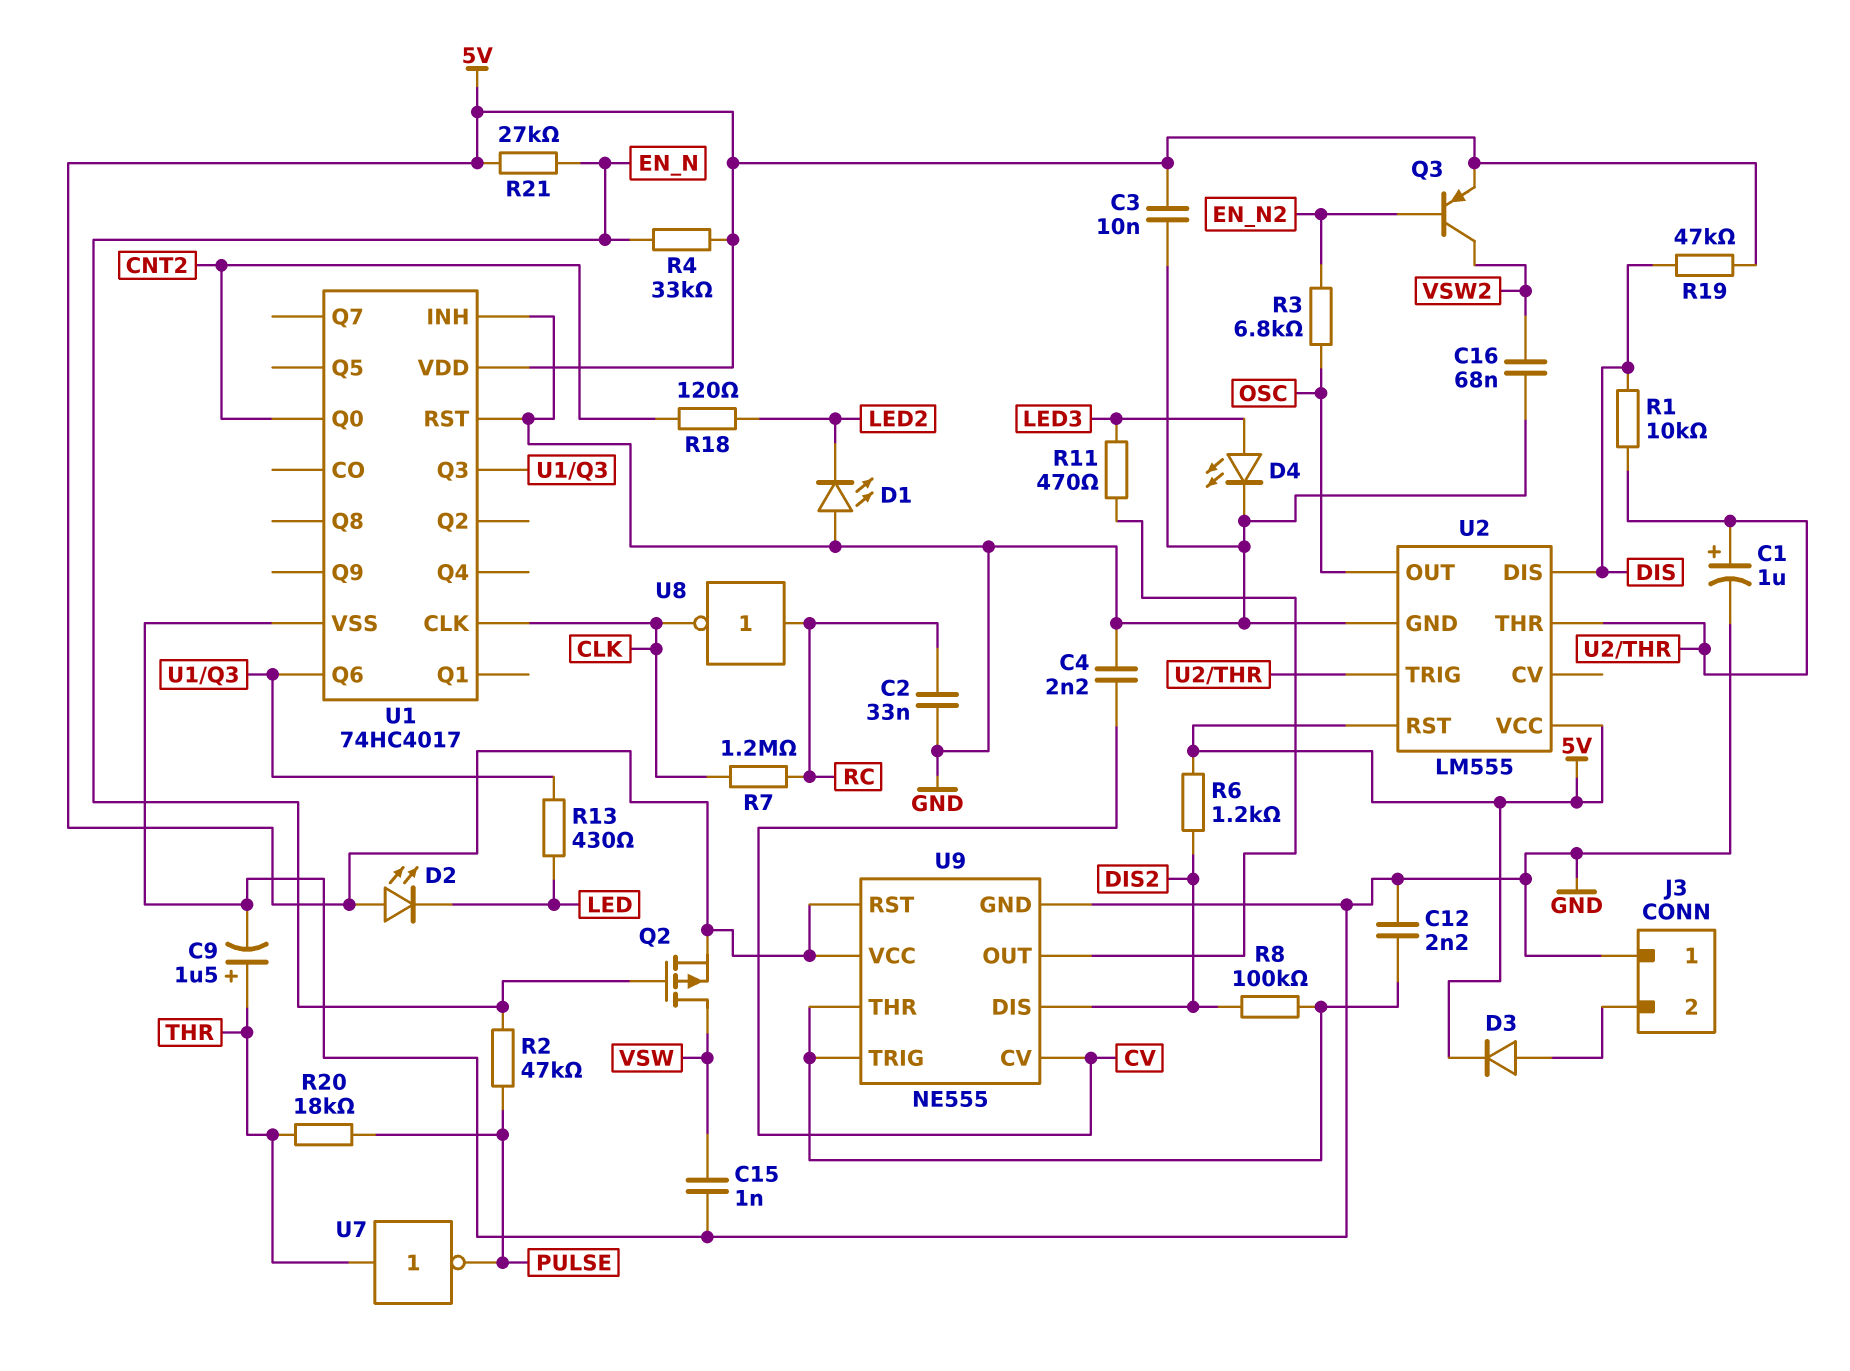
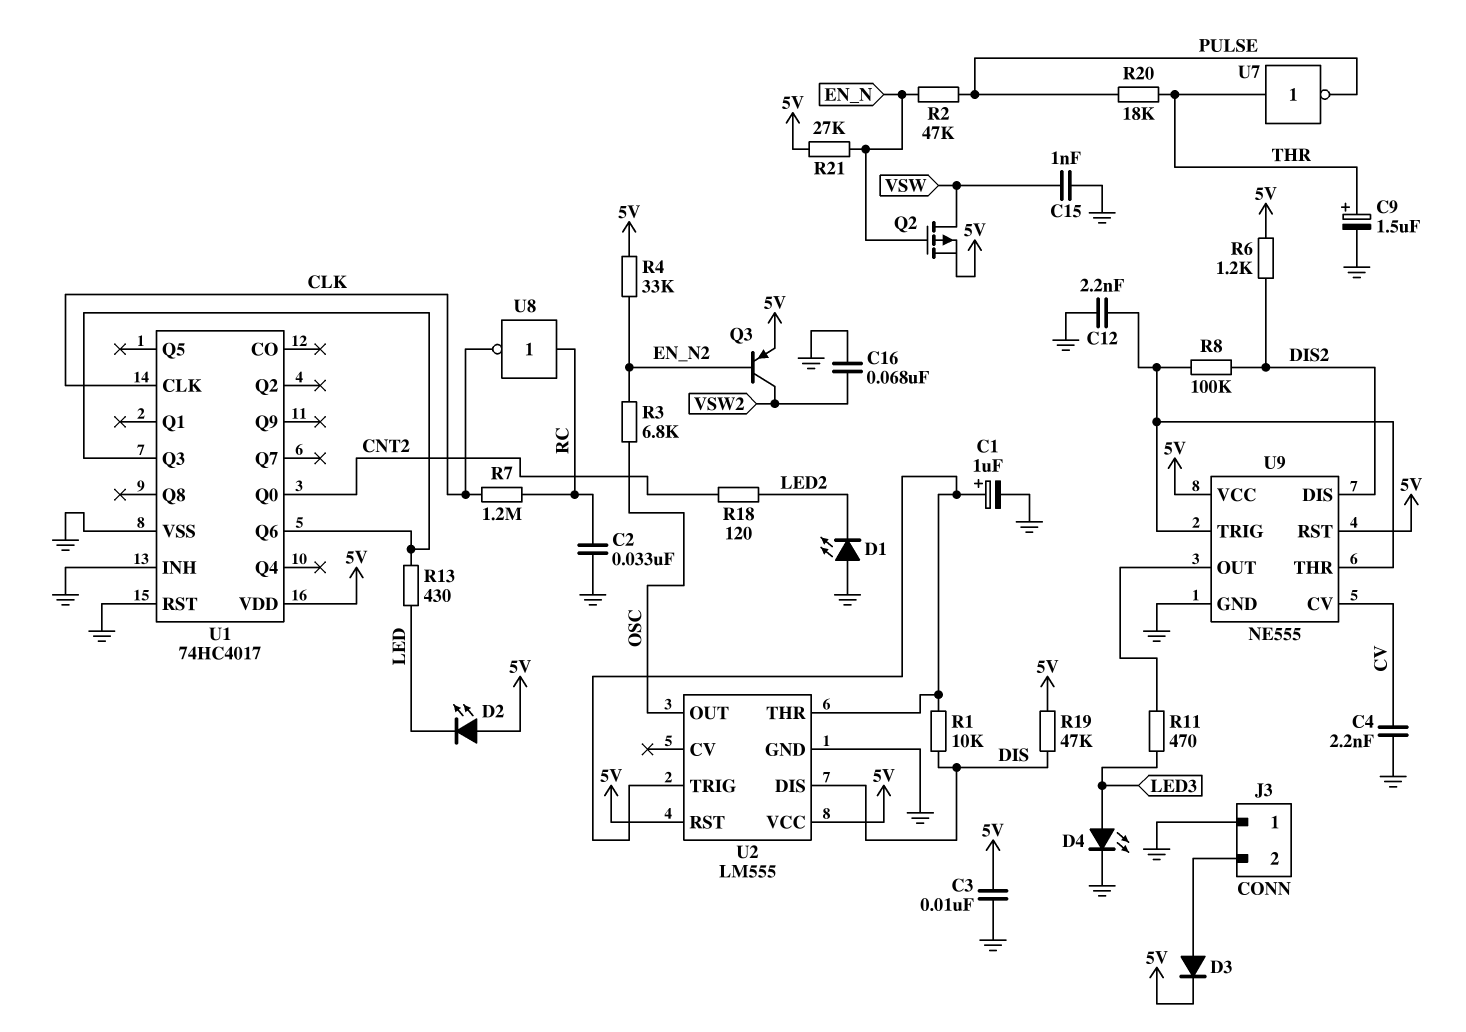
R4: 33k (5V, EN_N) -> 33k (5V, EN_N2)

